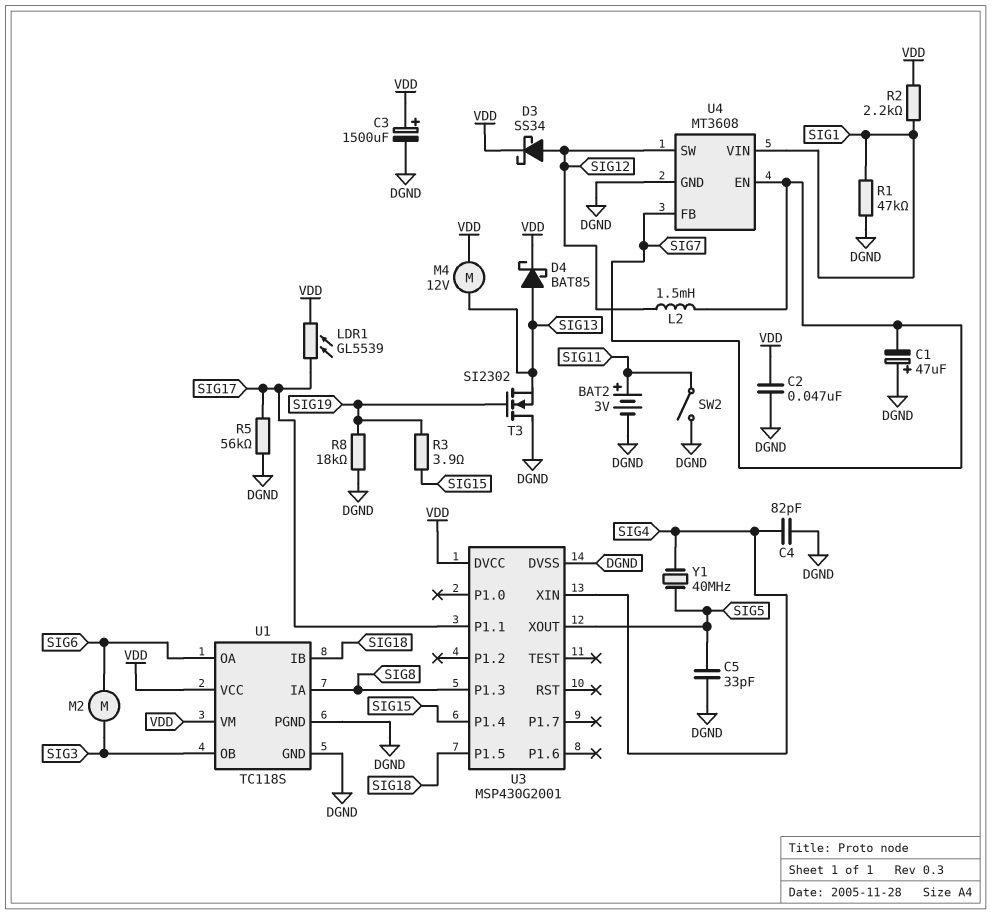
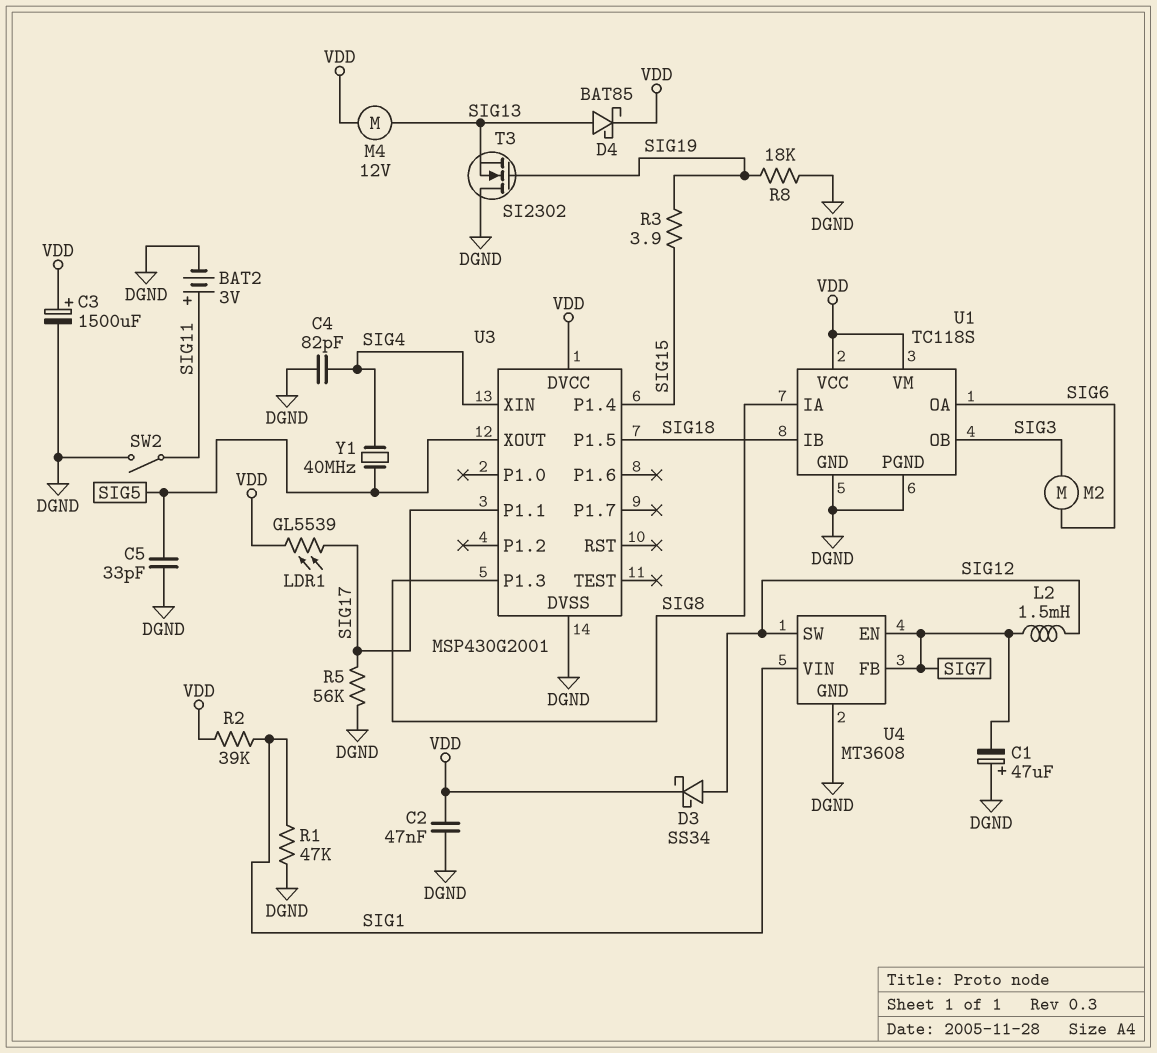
R2: 2.2k (SIG1, VDD) -> 39k (SIG1, VDD)

